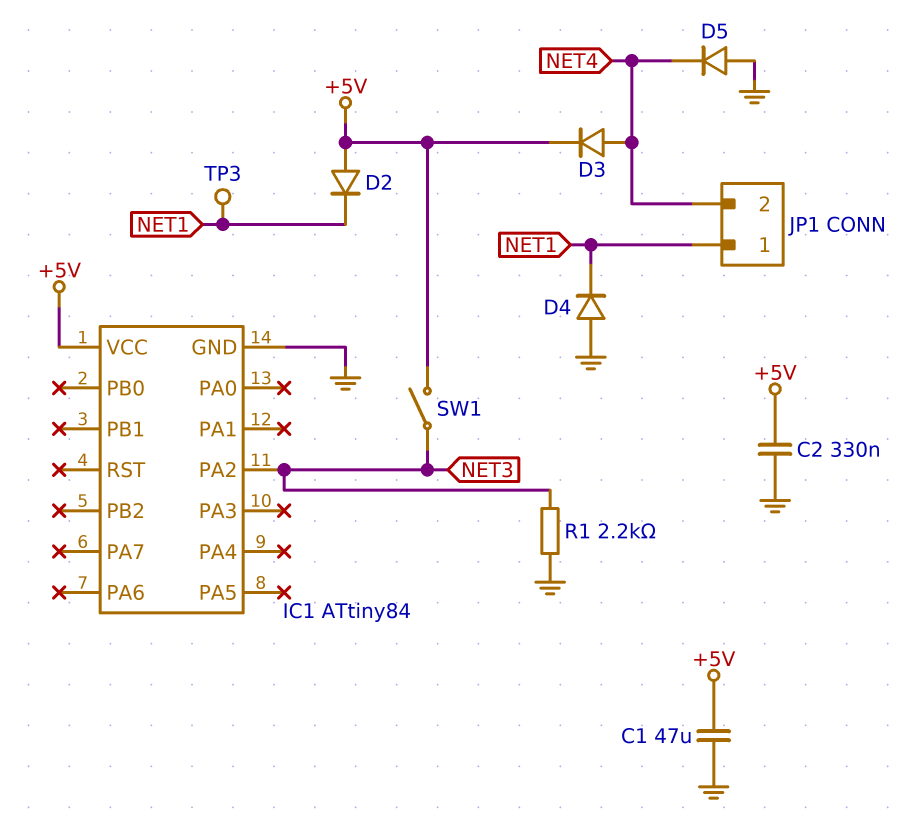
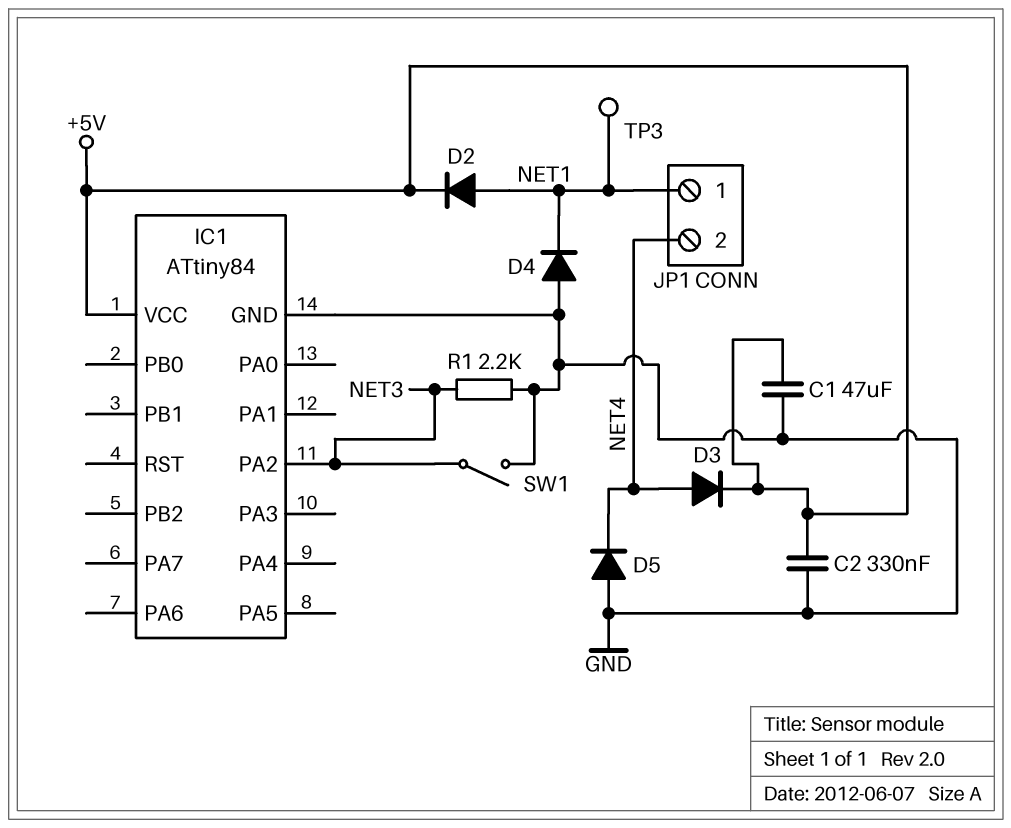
D2: diode (A +5V, K NET1) -> diode (A NET1, K +5V)
SW1: switch (+5V, NET3) -> switch (GND, NET3)

